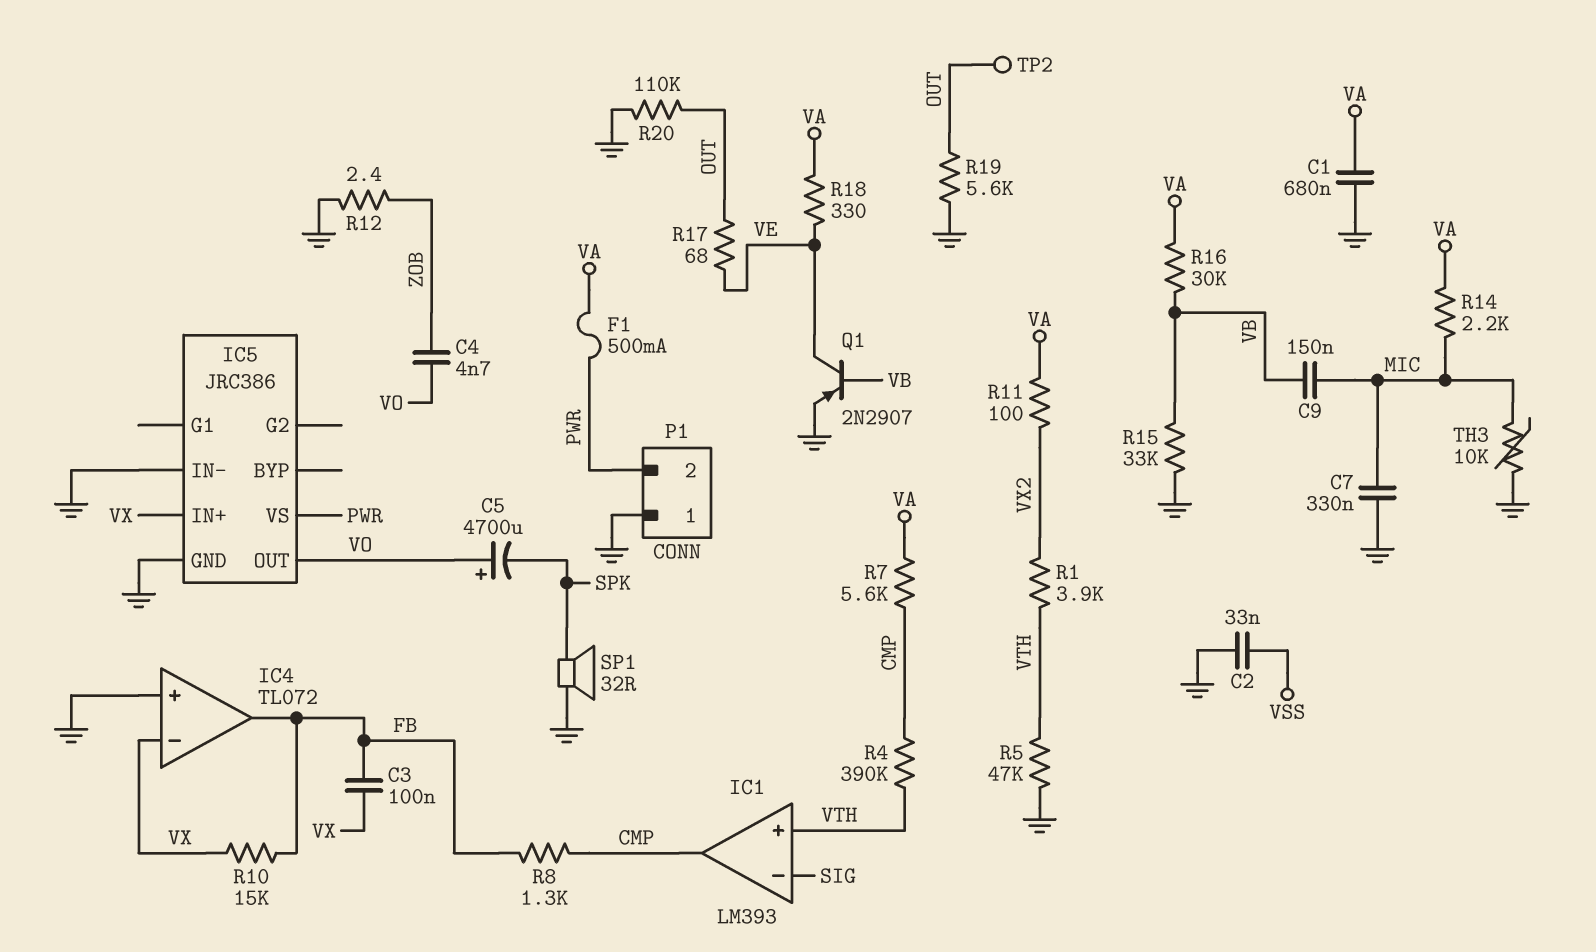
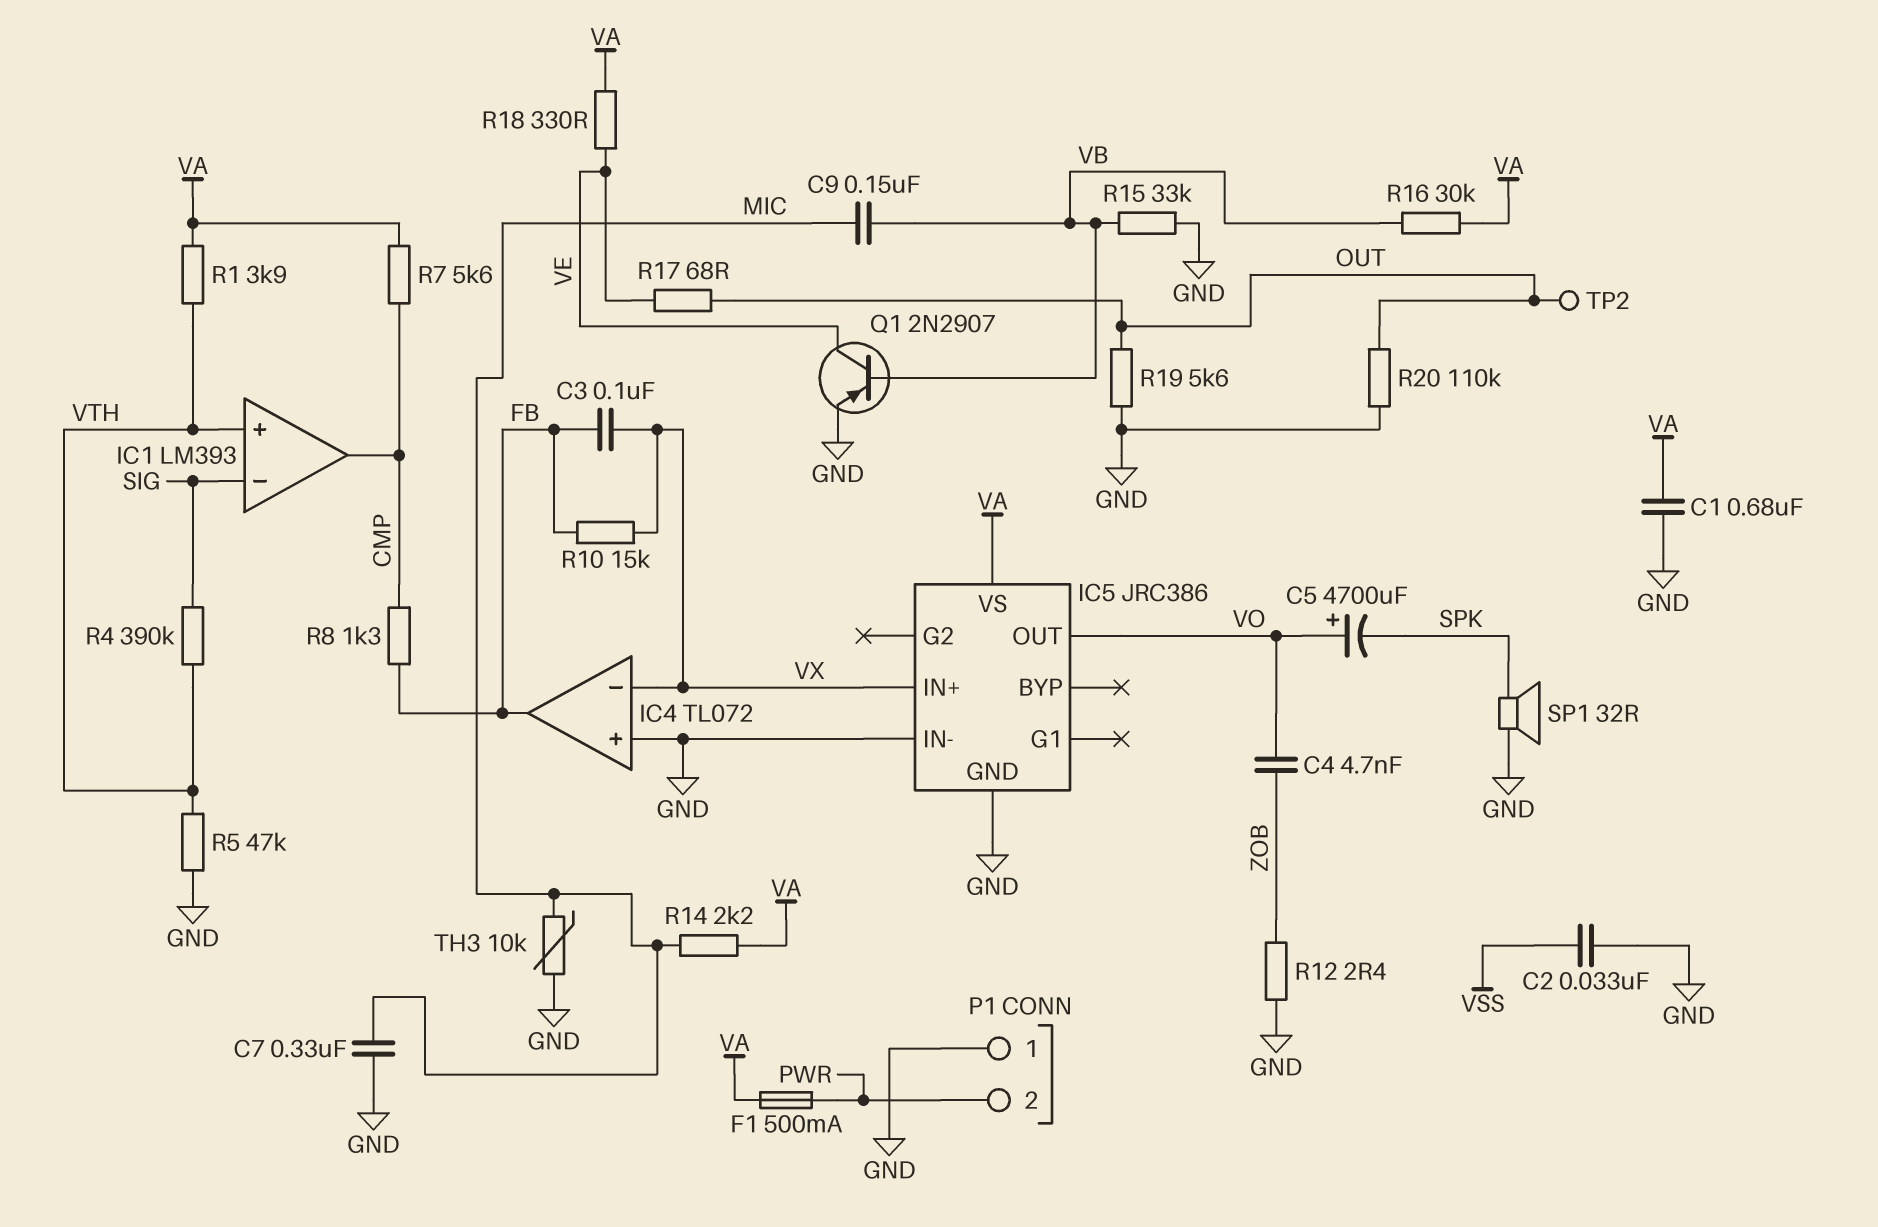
IC5 pin VS: PWR -> VA
R1: 3.9k (VTH, VX2) -> 3.9k (VA, VTH)
R4: 390k (CMP, VTH) -> 390k (SIG, VTH)
R11: 100 (VA, VX2) -> none

